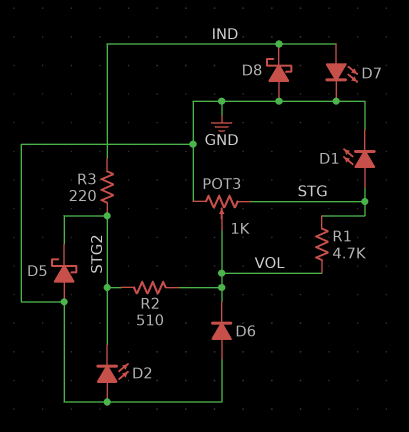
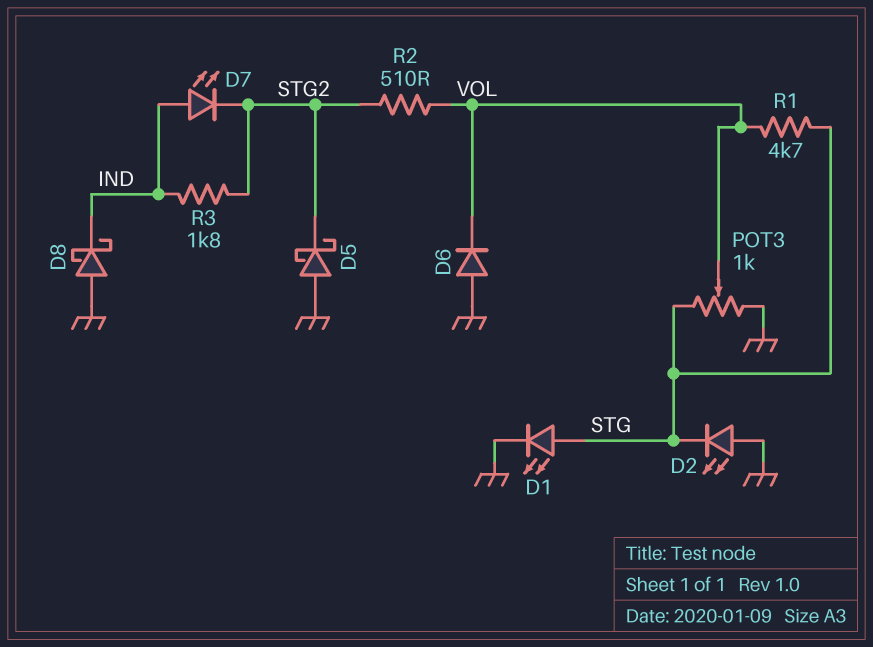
D2: LED (A GND, K STG2) -> LED (A GND, K STG)
D7: LED (A IND, K GND) -> LED (A IND, K STG2)
R3: 220 (IND, STG2) -> 1.8k (IND, STG2)

